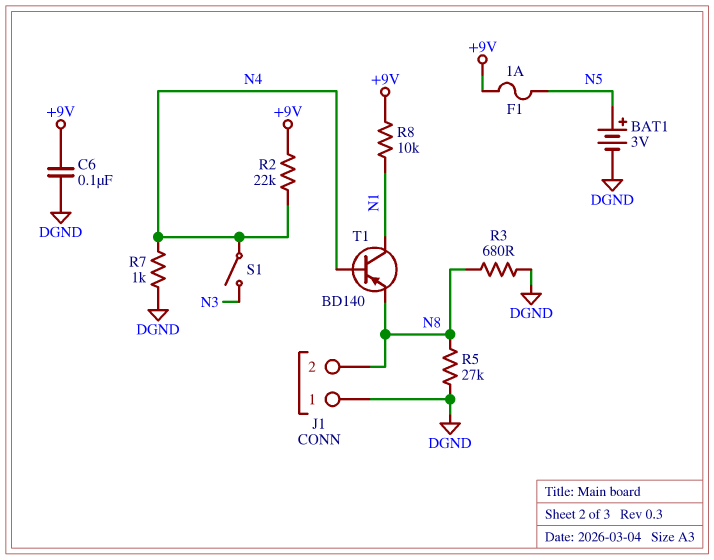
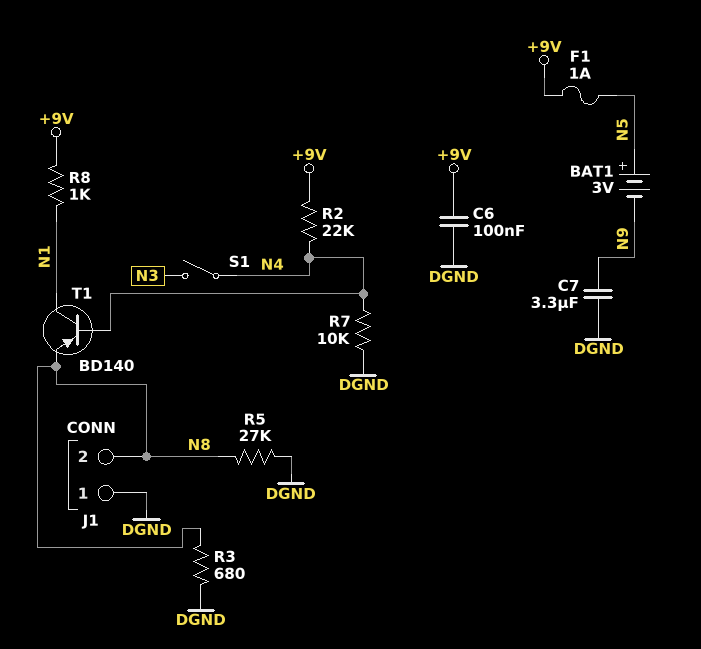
BAT1: 3V (plus N5, minus DGND) -> 3V (plus N5, minus N9)
C7: none -> 3.3uF (DGND, N9)
R7: 1k (DGND, N4) -> 10k (DGND, N4)
R8: 10k (+9V, N1) -> 1k (+9V, N1)

